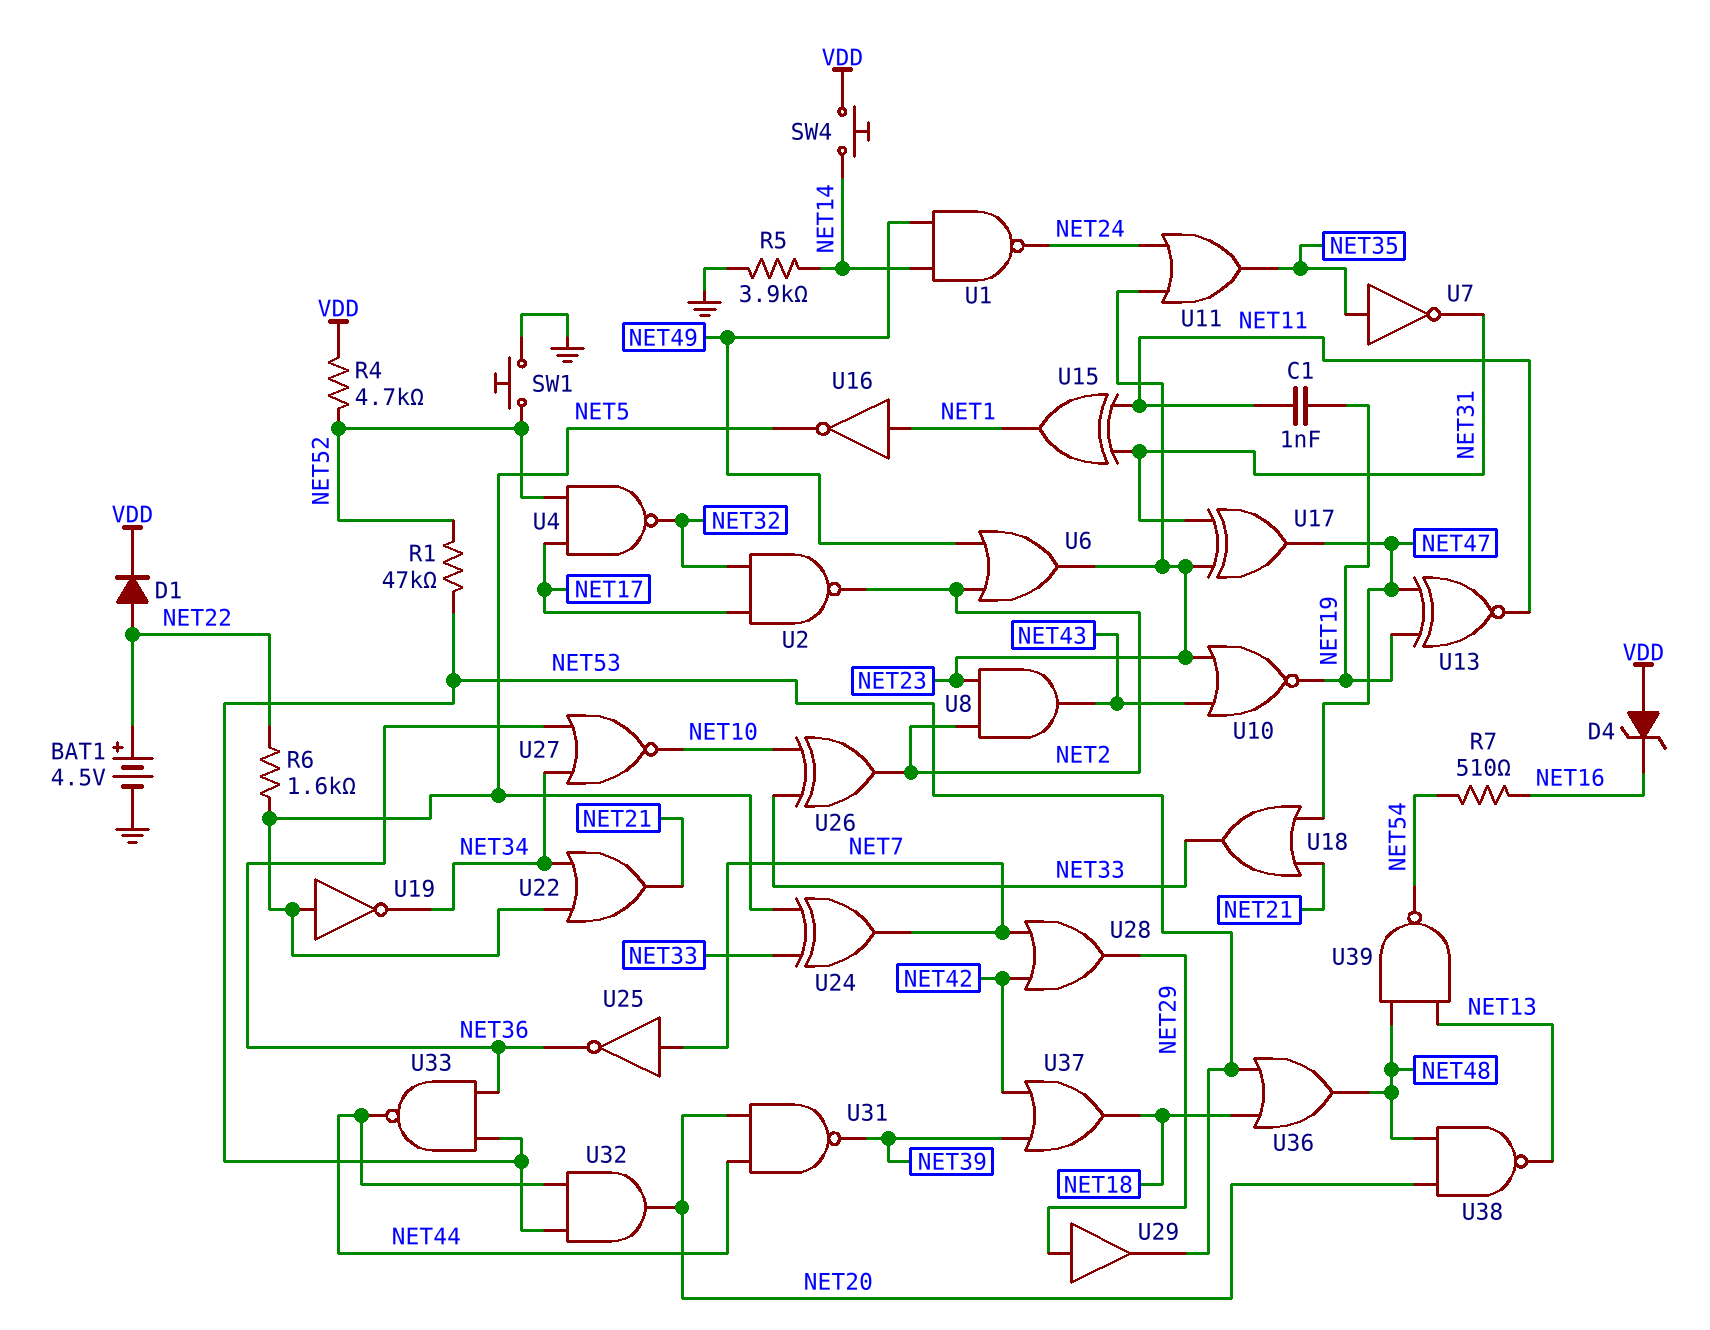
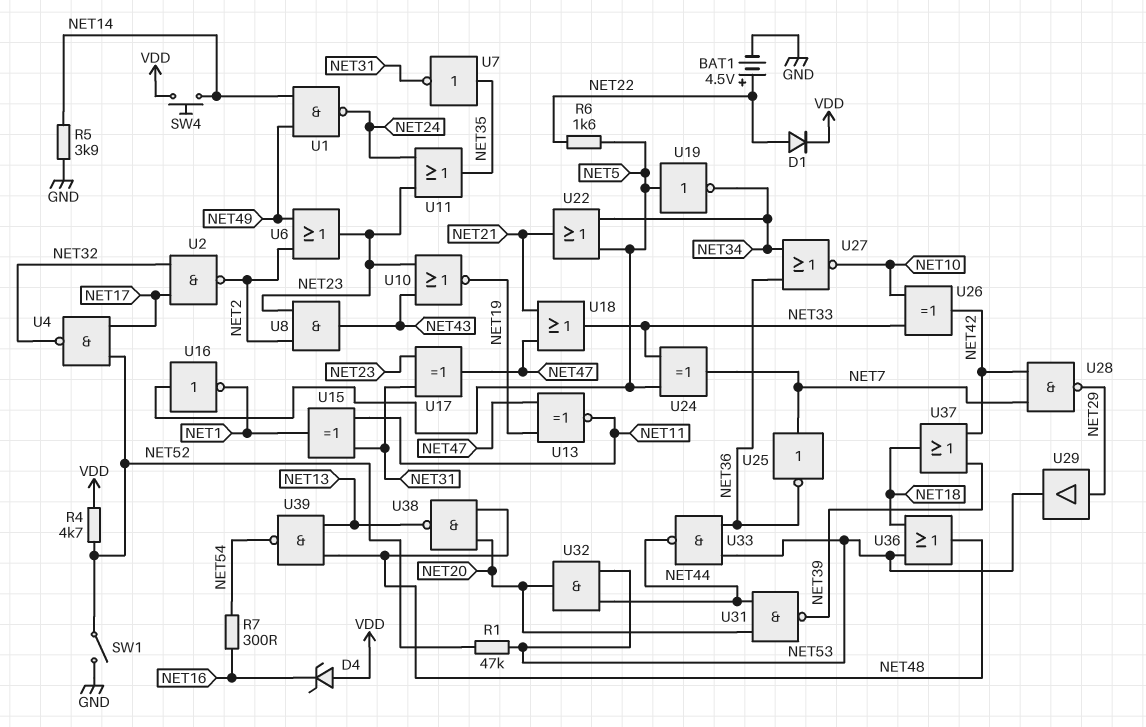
C1: 1nF (NET11, NET19) -> none
R7: 510 (NET16, NET54) -> 300 (NET16, NET54)
SW1: button (GND, NET52) -> switch (GND, NET52)
U16: NOT (in NET1, out NET5) -> NOT (in NET5, out NET1)
U26: XOR (in NET10, in NET33, out NET2) -> XOR (in NET10, in NET33, out NET42)
U28: OR (in NET7, in NET42, out NET29) -> NAND (in NET7, in NET42, out NET29)

